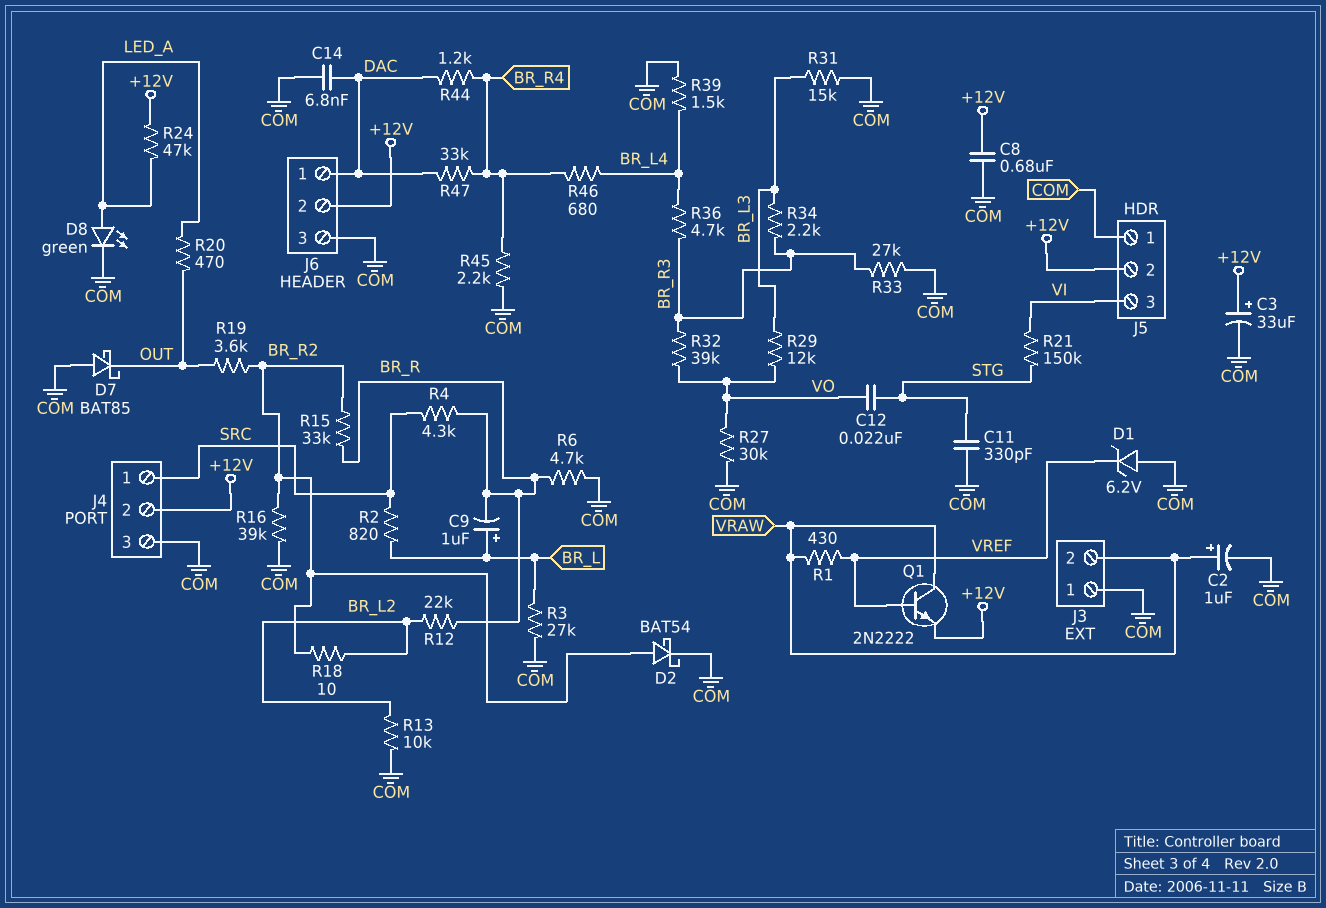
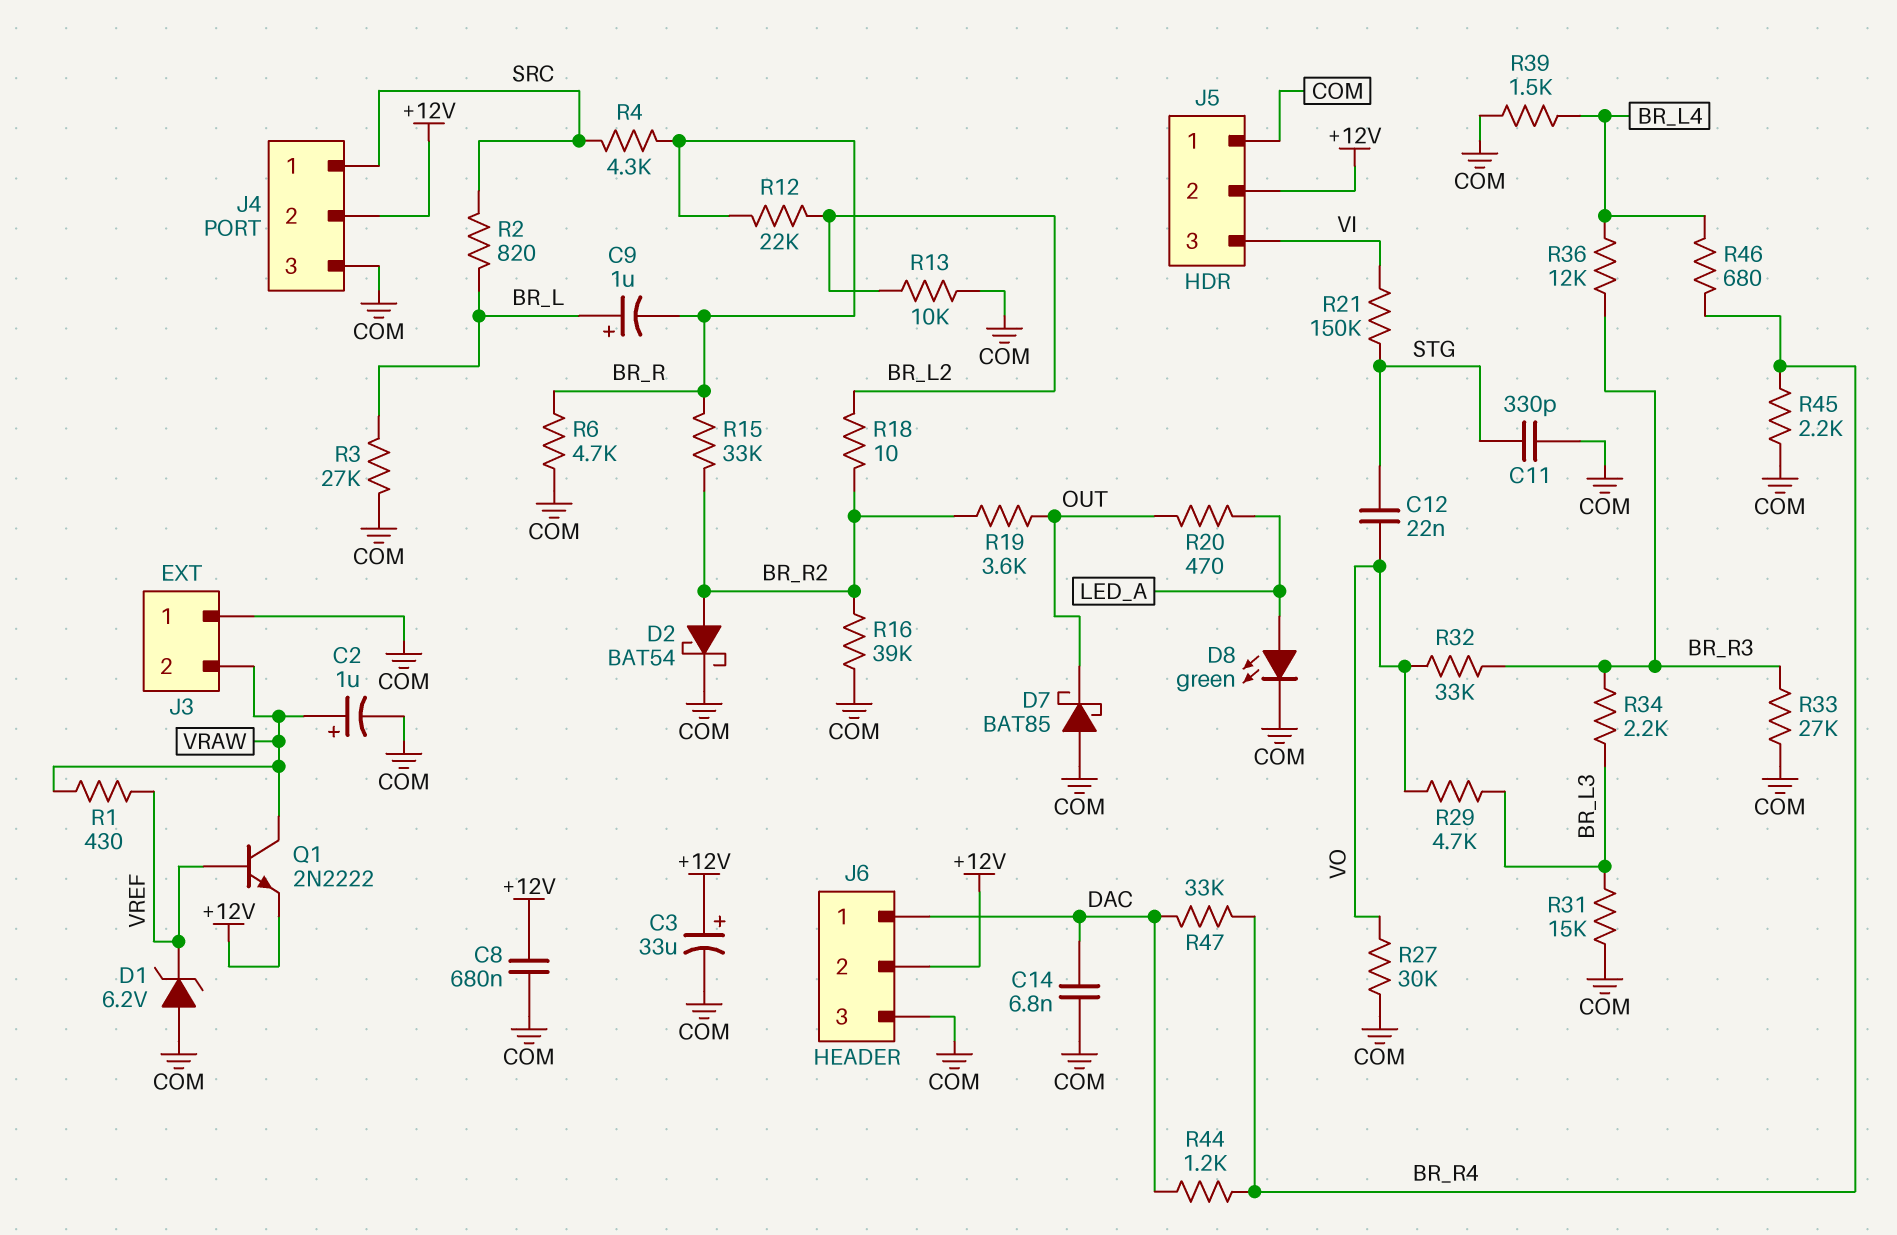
R24: 47k (+12V, LED_A) -> none
R29: 12k (BR_L3, VO) -> 4.7k (BR_L3, VO)
R32: 39k (BR_R3, VO) -> 33k (BR_R3, VO)
R36: 4.7k (BR_L4, BR_R3) -> 12k (BR_L4, BR_R3)

